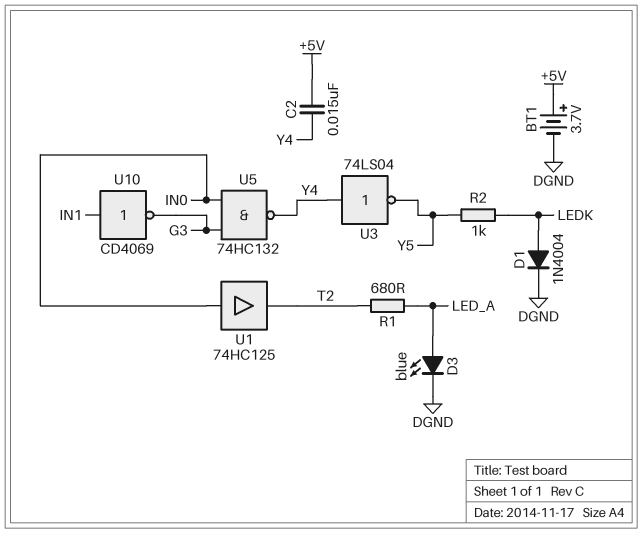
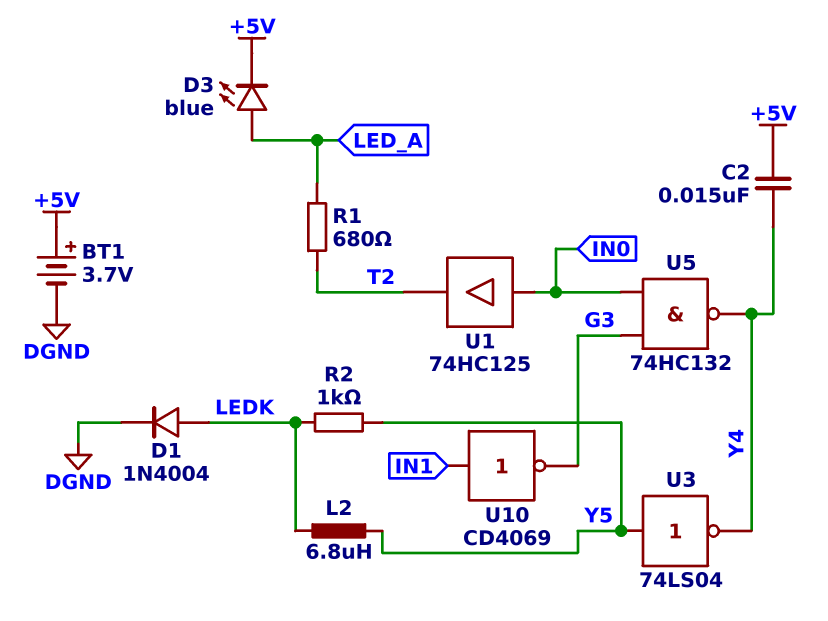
D3: LED blue (A LED_A, K DGND) -> LED blue (A LED_A, K +5V)
L2: none -> 6.8uH (LEDK, Y5)
U3: NOT 74LS04 (in Y4, out Y5) -> NOT 74LS04 (in Y5, out Y4)

